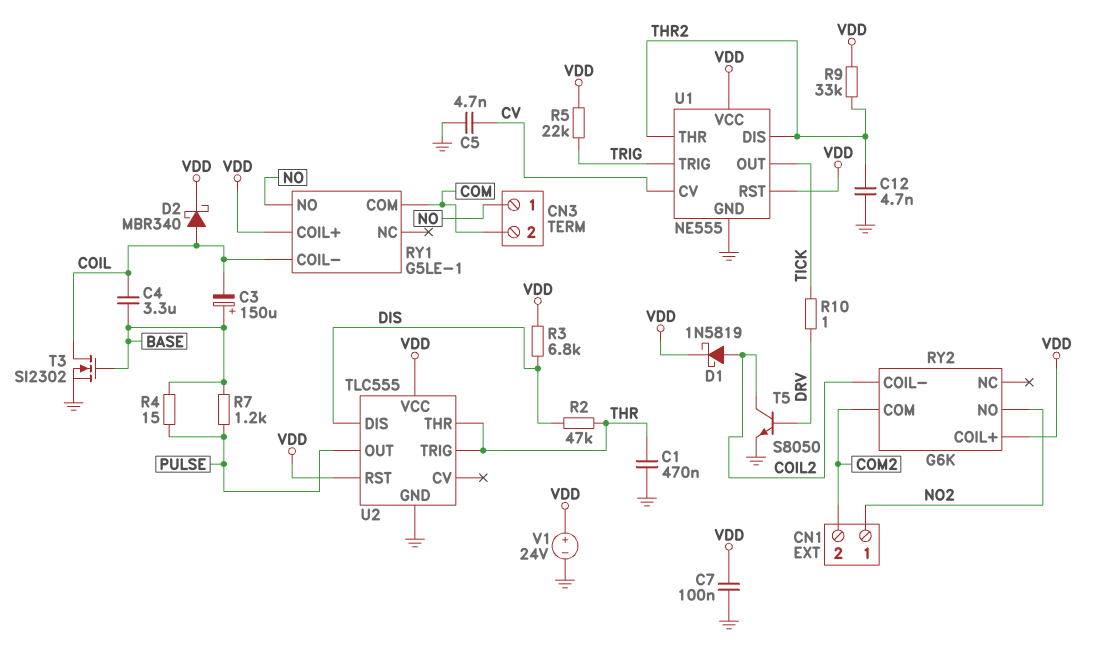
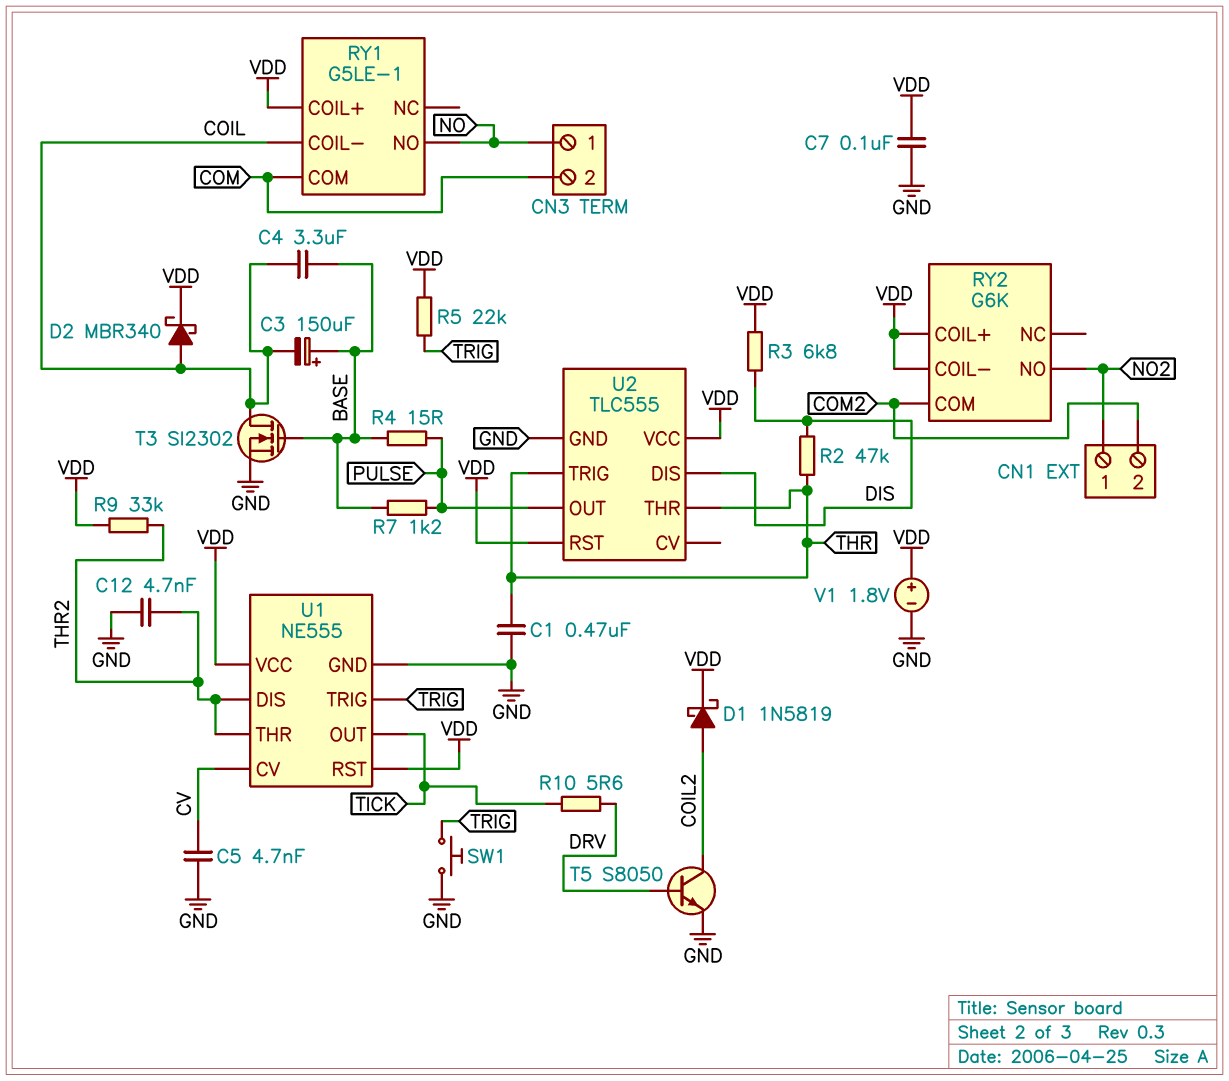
R10: 1 (DRV, TICK) -> 5.6 (DRV, TICK)
RY2 pin COIL-: COIL2 -> VDD
SW1: none -> button (GND, TRIG)
V1: 24V (plus VDD, minus GND) -> 1.8V (plus VDD, minus GND)

